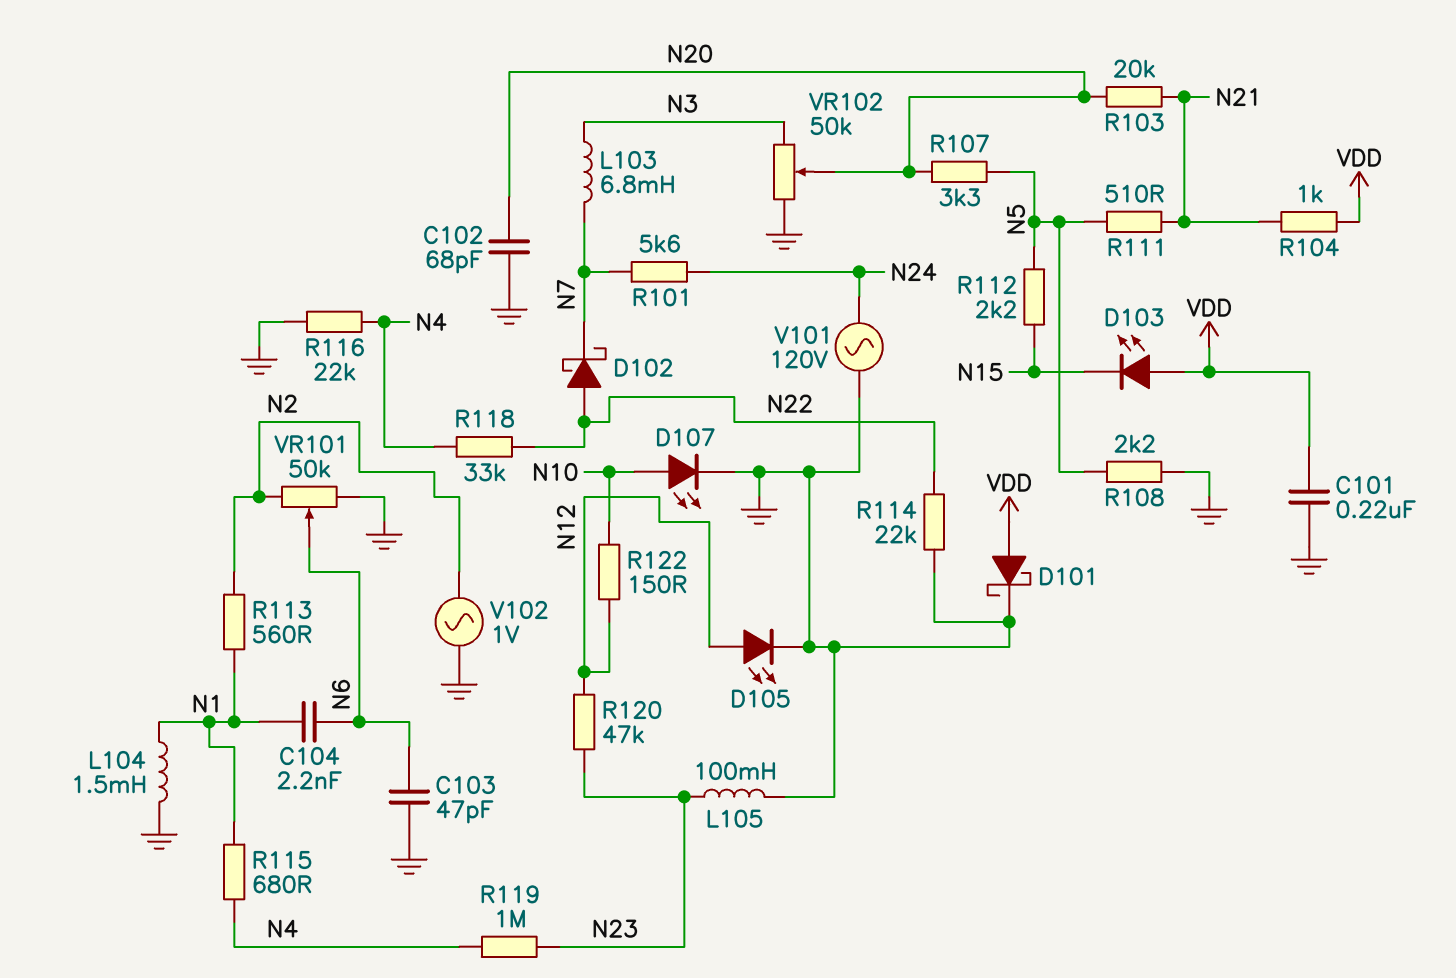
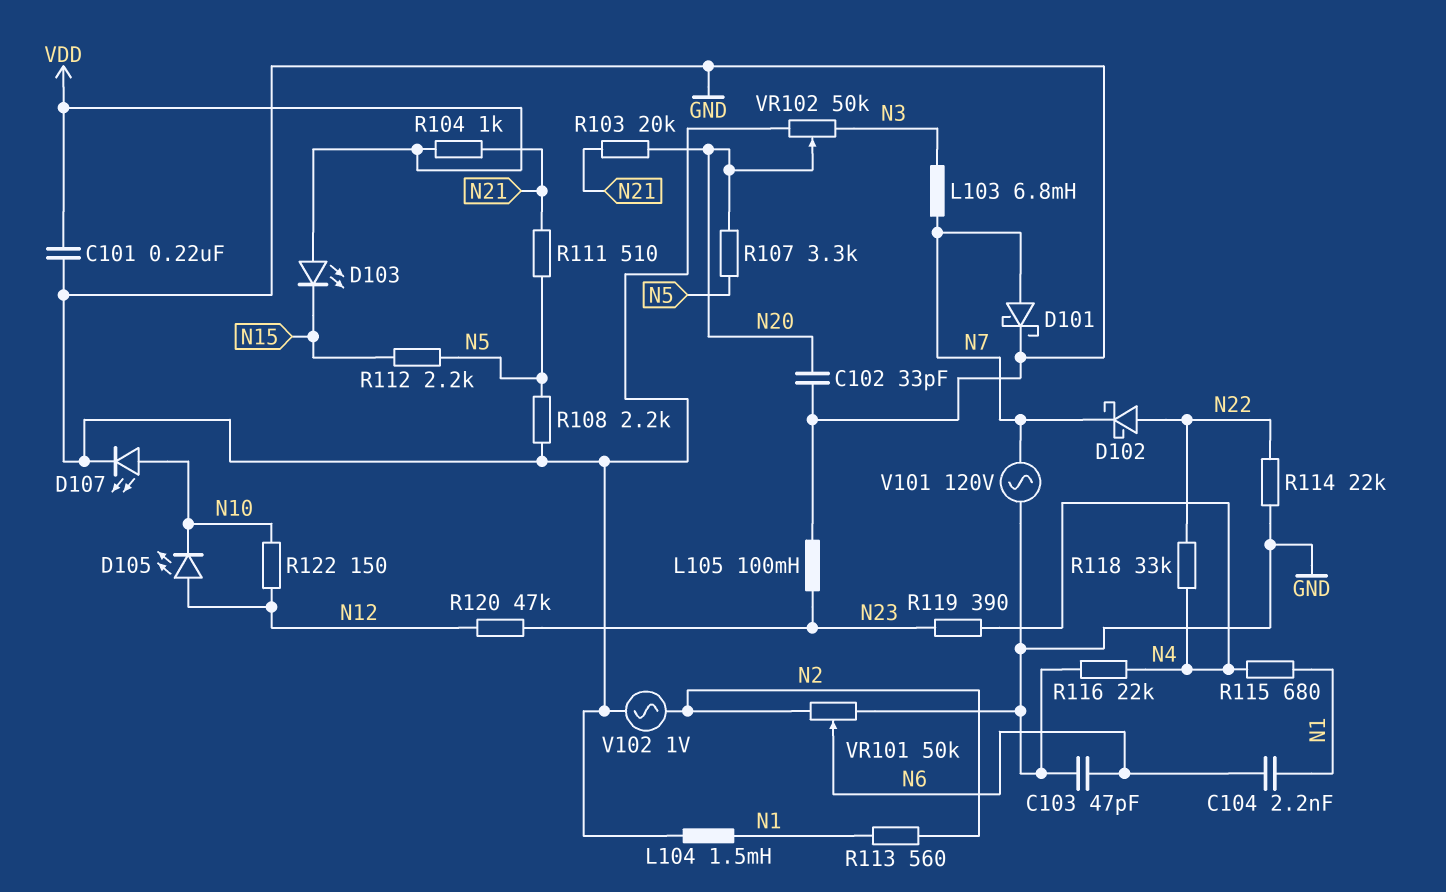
C102: 68pF (GND, N20) -> 33pF (GND, N20)
D101: schottky (A VDD, K GND) -> schottky (A N7, K GND)
D105: LED (A N12, K GND) -> LED (A N12, K N10)
R101: 5.6k (N7, N24) -> none
R119: 1M (N4, N23) -> 390 (N4, N23)
V101: AC 120V (GND, N24) -> AC 120V (GND, N7)

